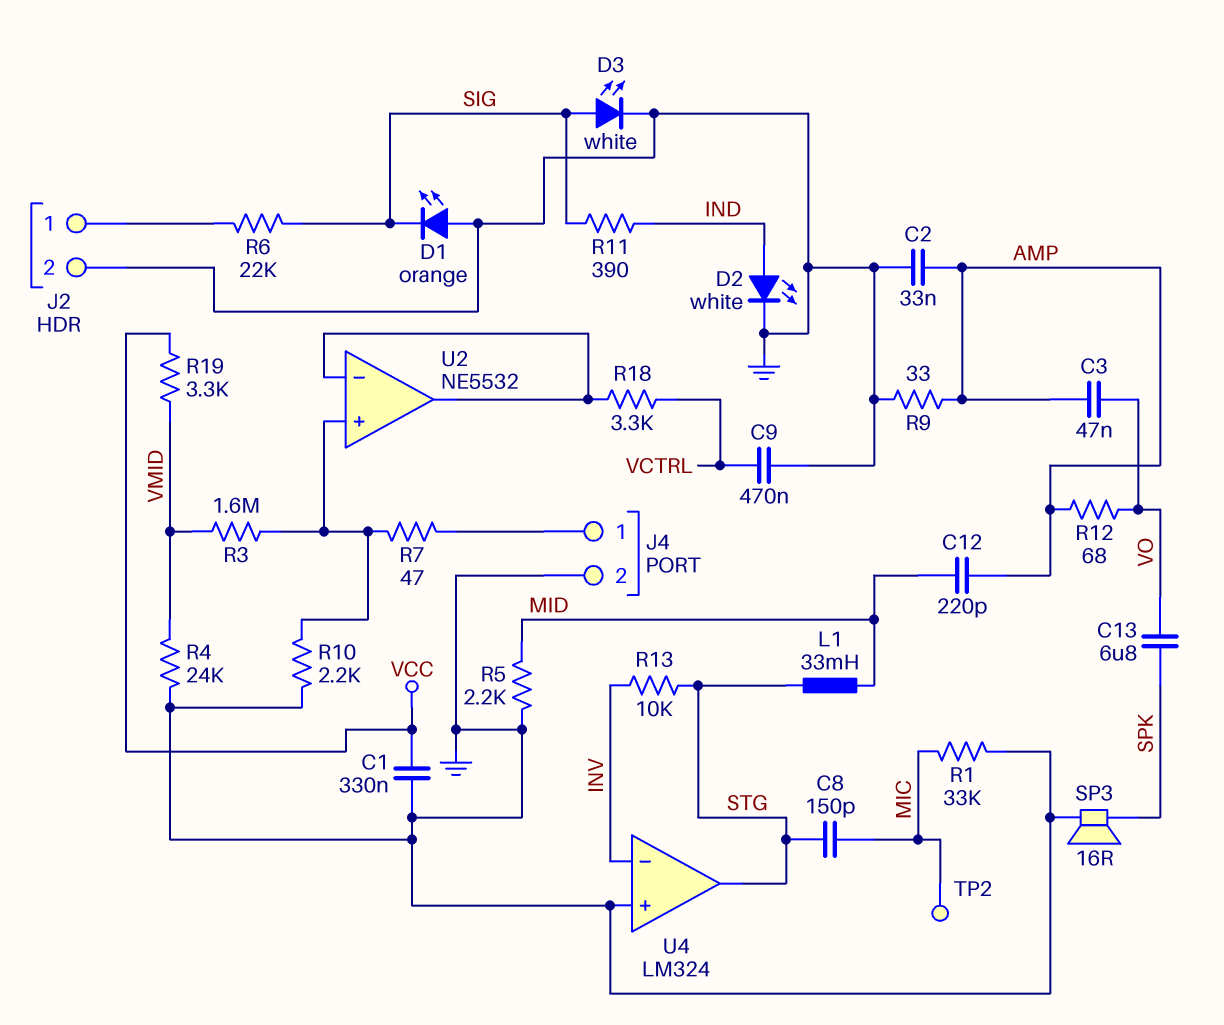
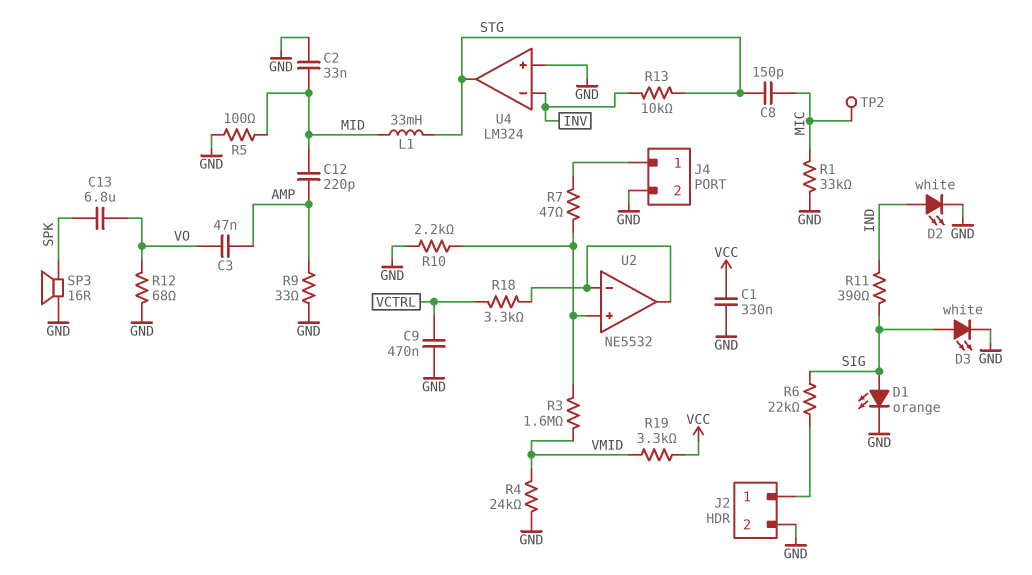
C2: 33nF (AMP, GND) -> 33nF (GND, MID)
D1: LED orange (A GND, K SIG) -> LED orange (A SIG, K GND)
R5: 2.2k (GND, MID) -> 100 (GND, MID)
R12: 68 (AMP, VO) -> 68 (GND, VO)

